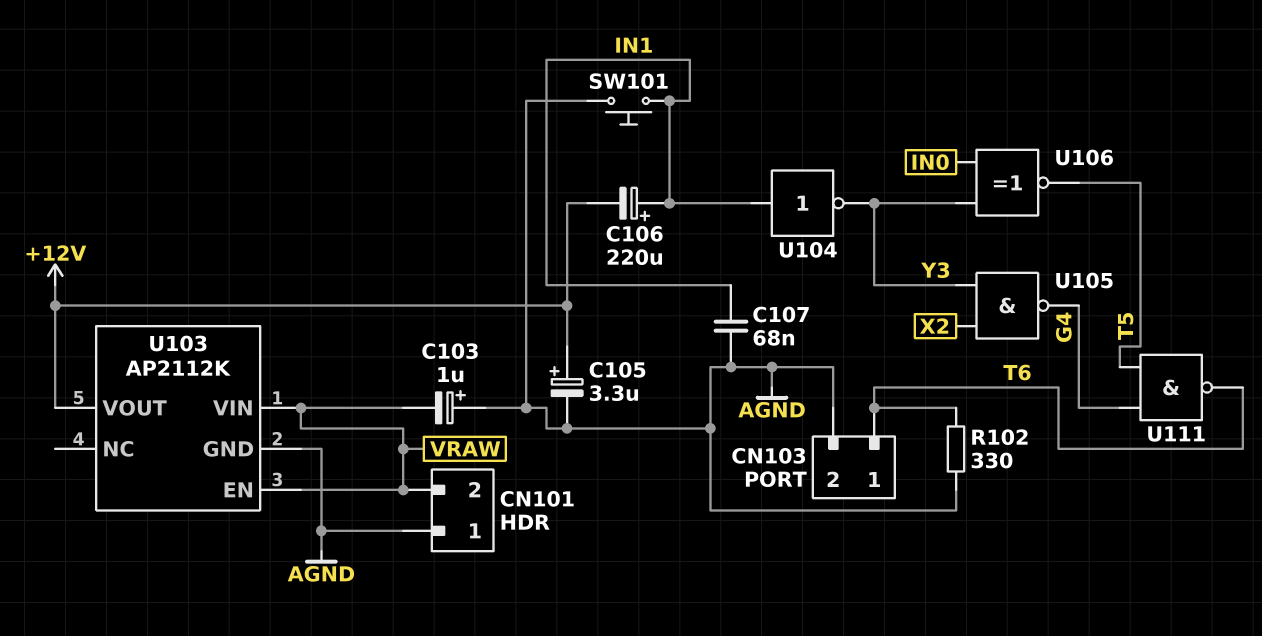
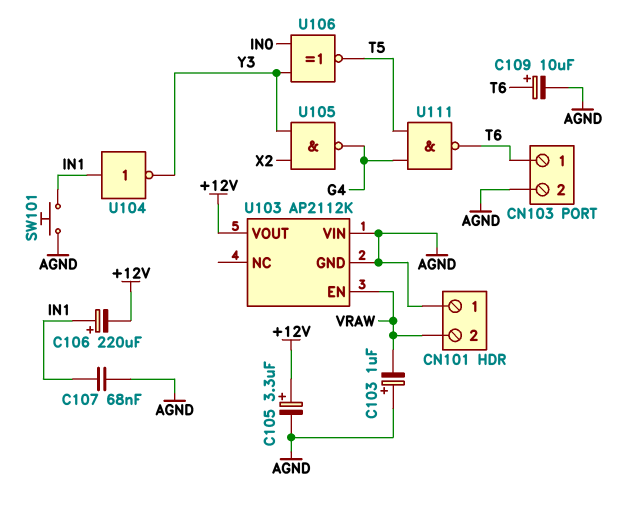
C109: none -> 10uF (plus T6, minus AGND)
R102: 330 (AGND, T6) -> none
U103 pin VIN: VRAW -> AGND

